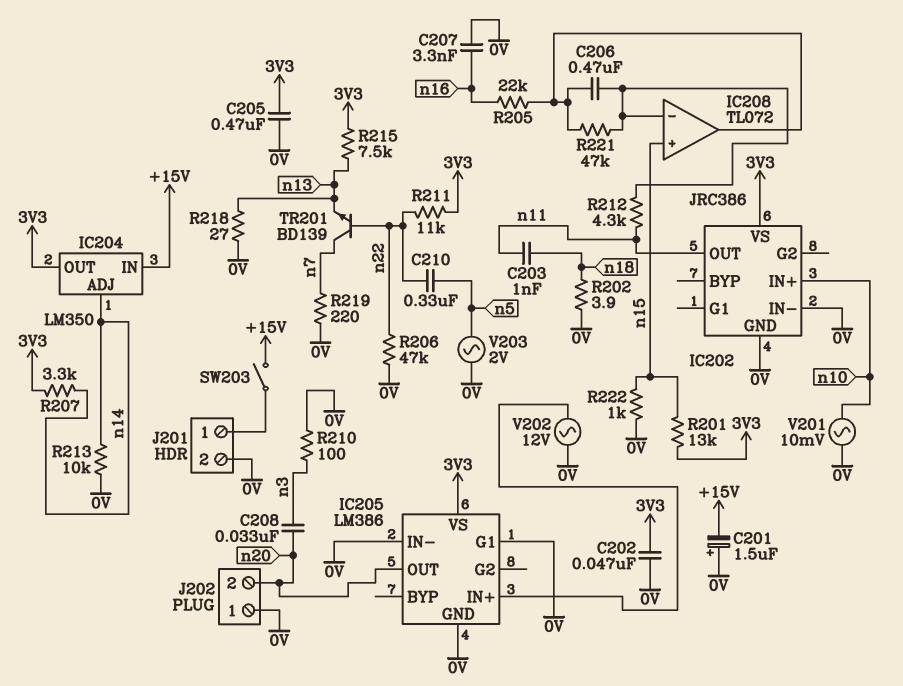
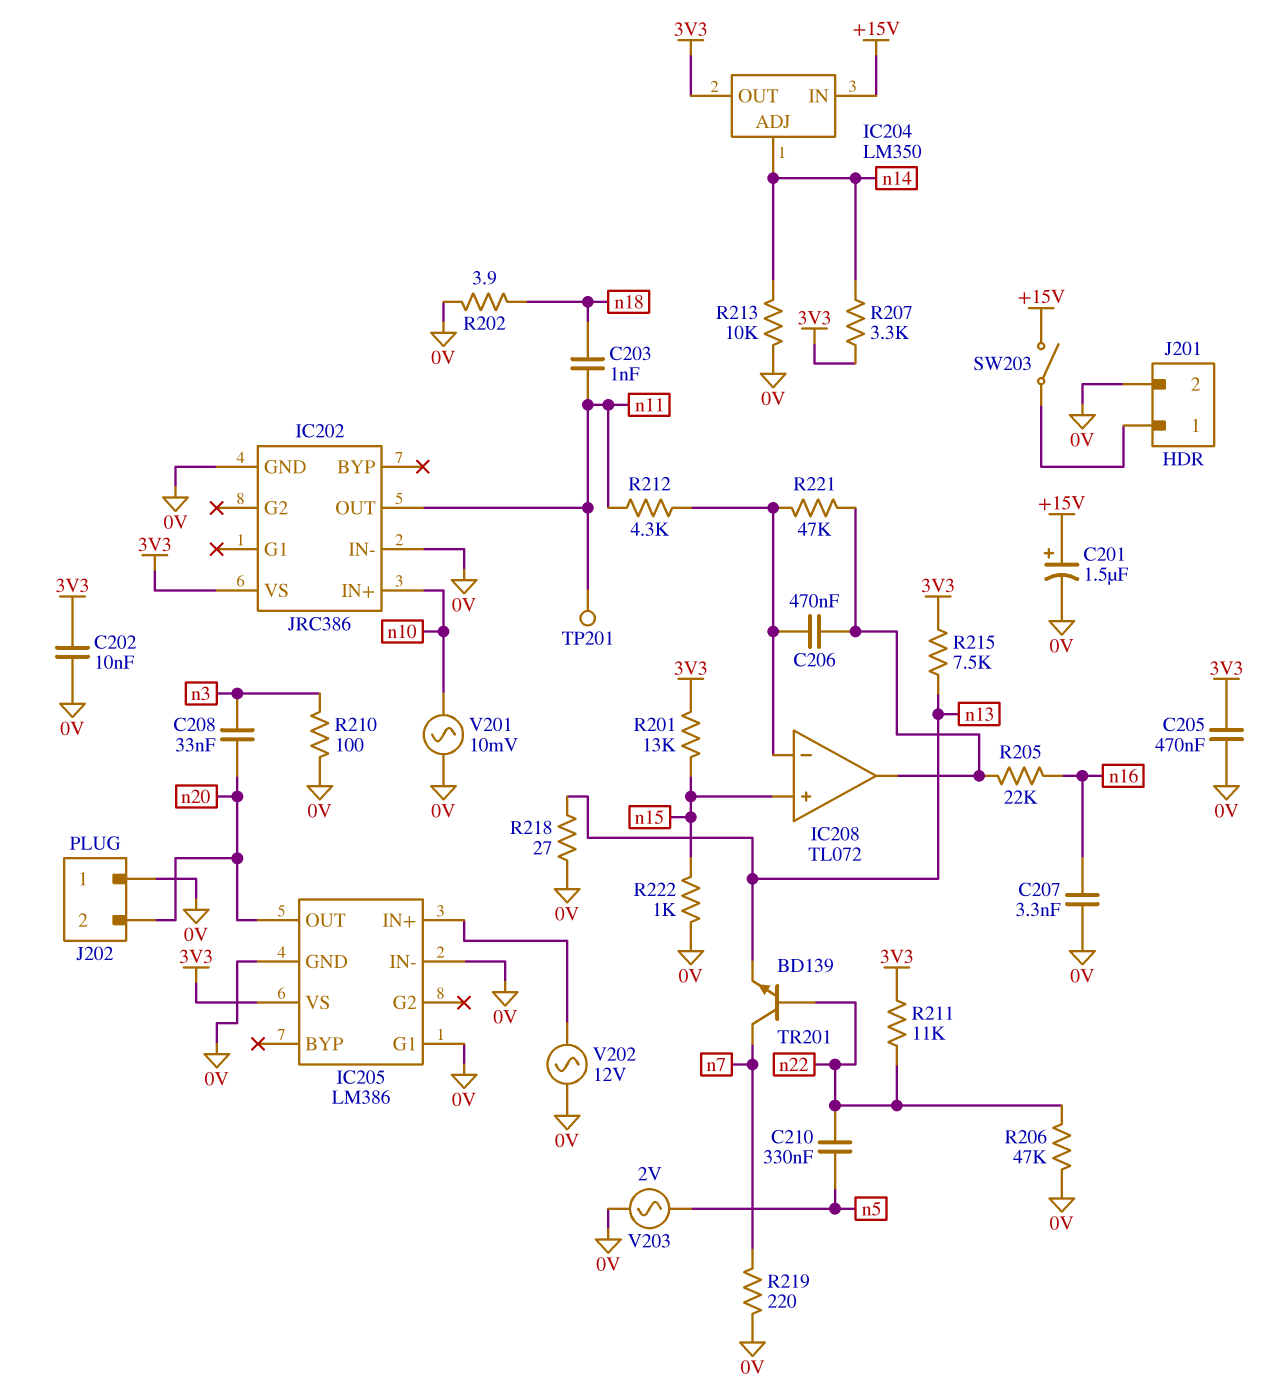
C201: 1.5uF (plus 0V, minus +15V) -> 1.5uF (plus +15V, minus 0V)
C202: 47nF (0V, 3V3) -> 10nF (0V, 3V3)
TP201: none -> test point (n11)

